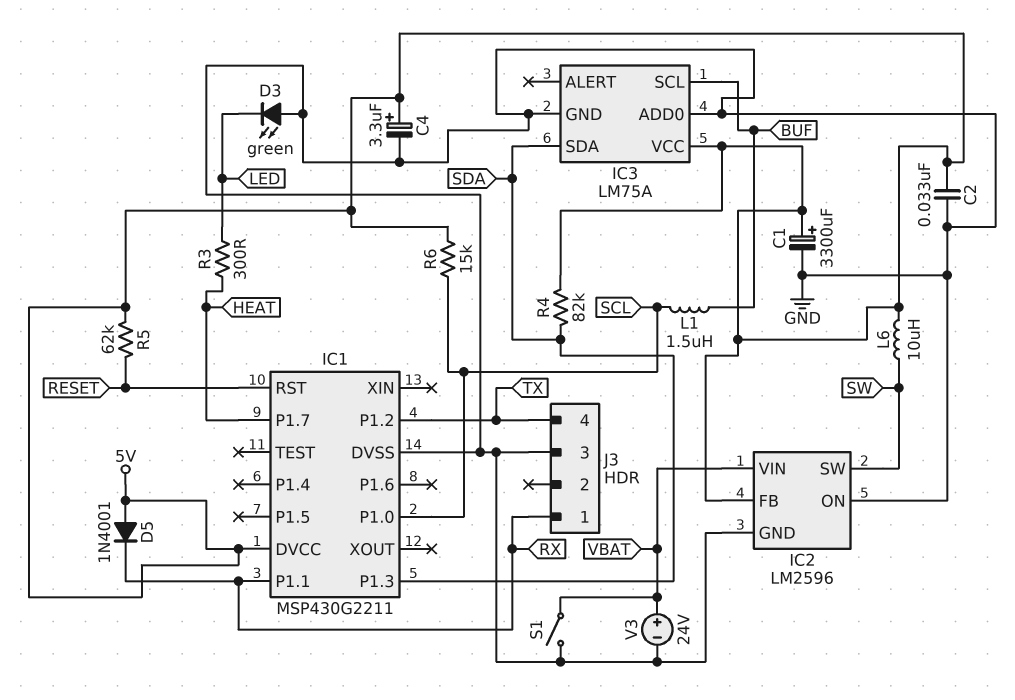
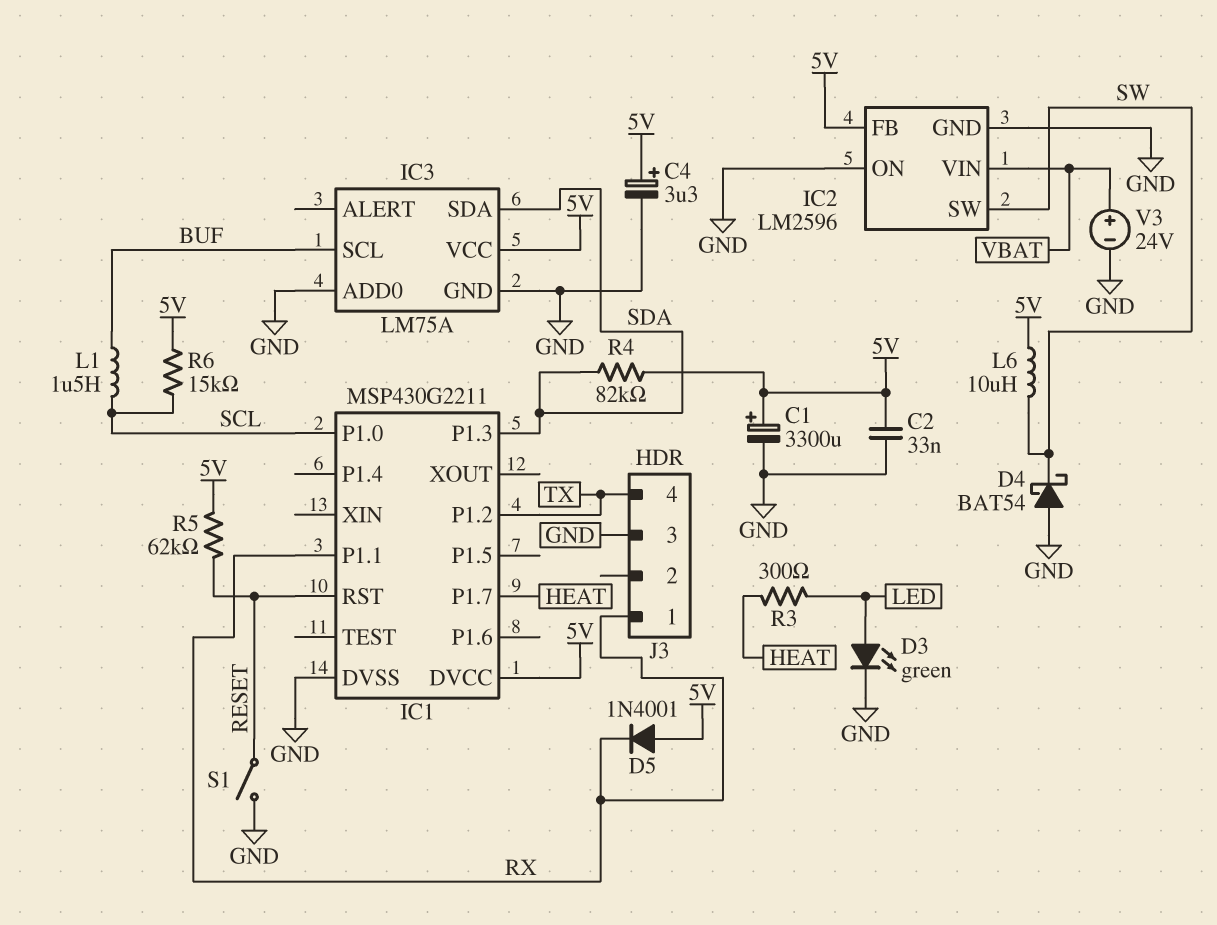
D3: LED green (A GND, K LED) -> LED green (A LED, K GND)
D4: none -> schottky BAT54 (A GND, K SW)
S1: switch (GND, VBAT) -> switch (GND, RESET)

